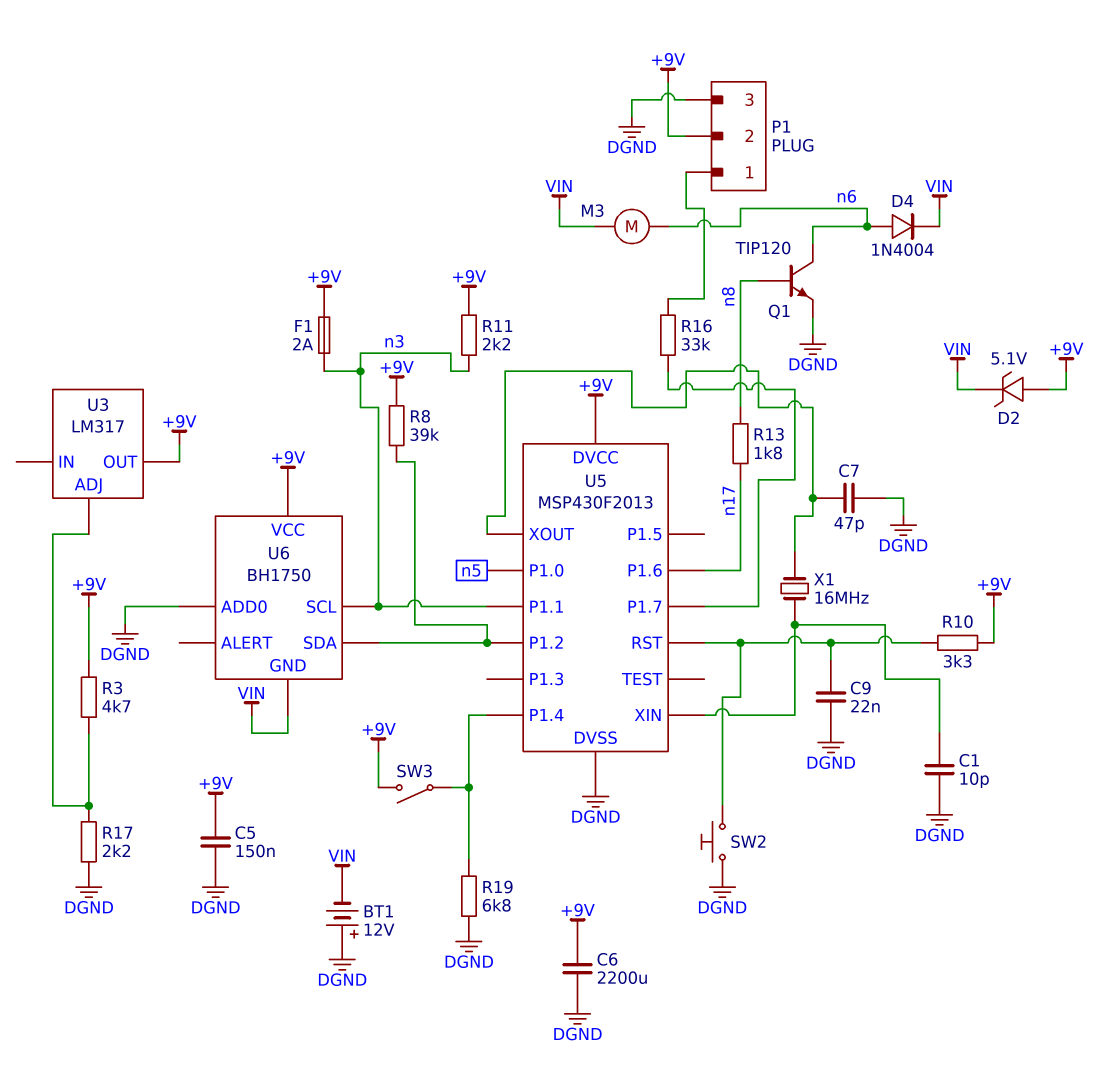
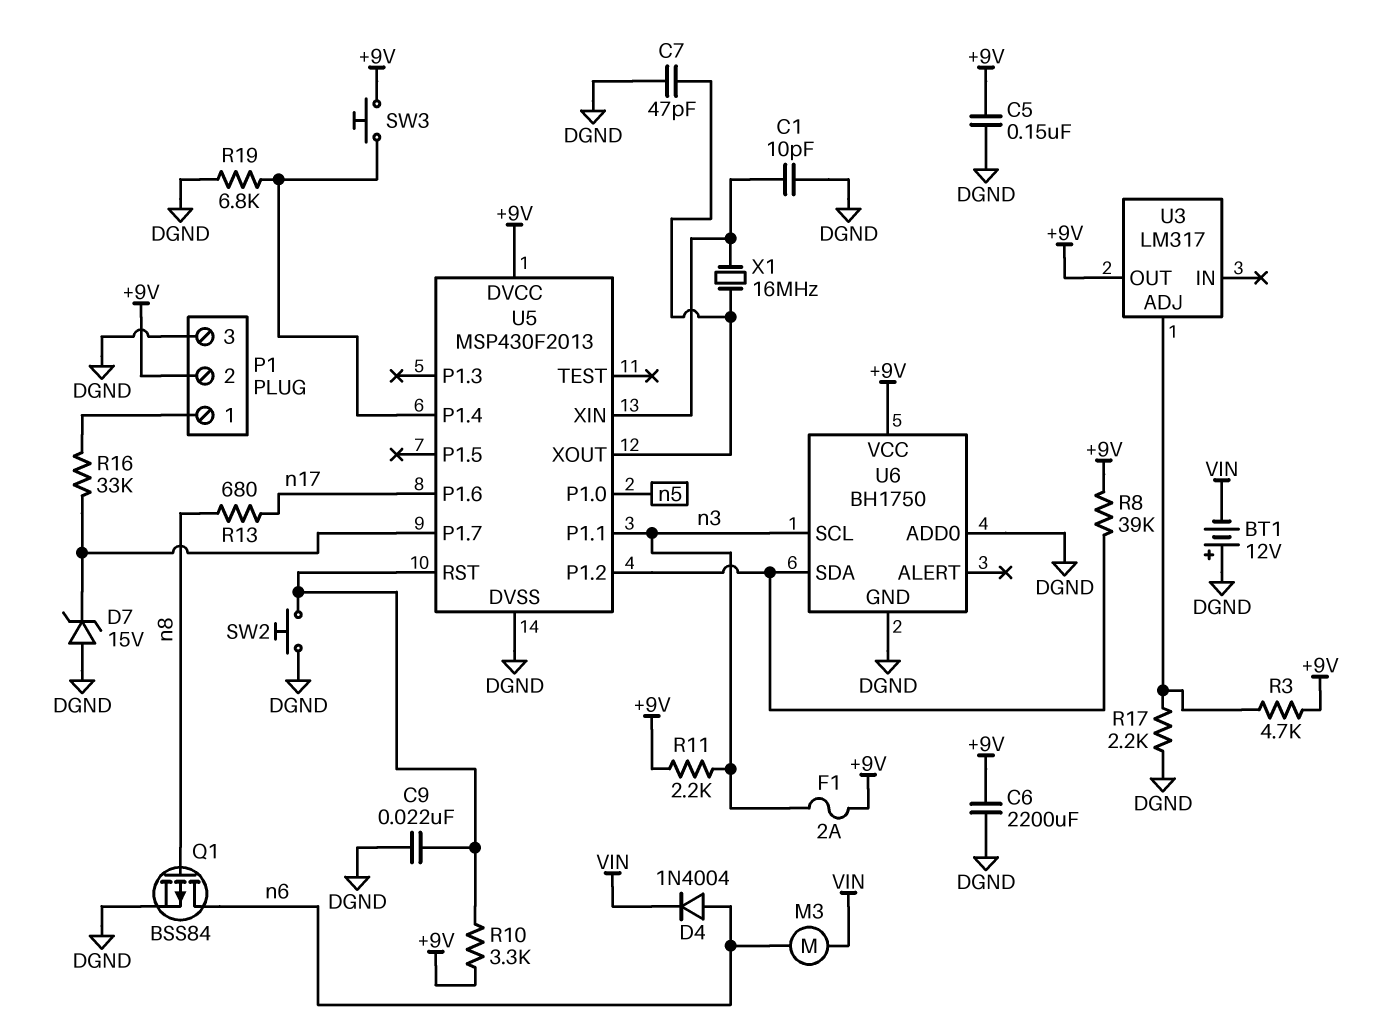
D2: zener 5.1V (A +9V, K VIN) -> none
D7: none -> zener 15V (A DGND, K U5/P1.7)
Q1: NPN TIP120 (B n8, C n6, E DGND) -> PMOS BSS84 (G n8, D n6, S DGND)
R13: 1.8k (n8, n17) -> 680 (n8, n17)
SW3: switch (+9V, U5/P1.4) -> button (+9V, U5/P1.4)
U6 pin GND: VIN -> DGND

